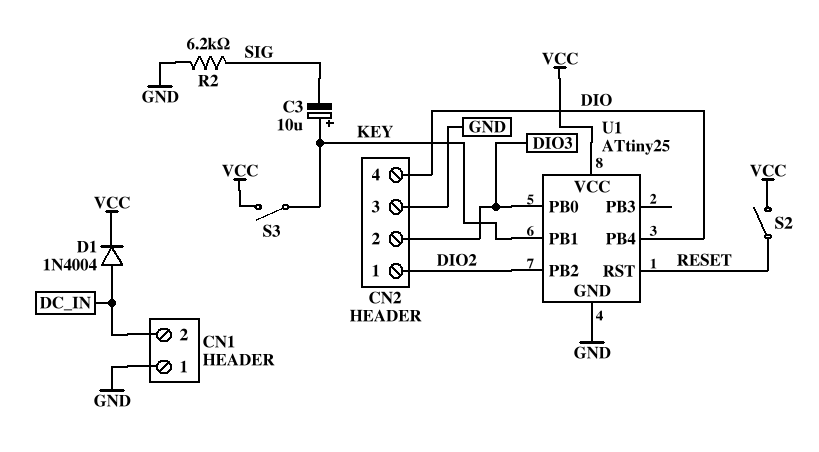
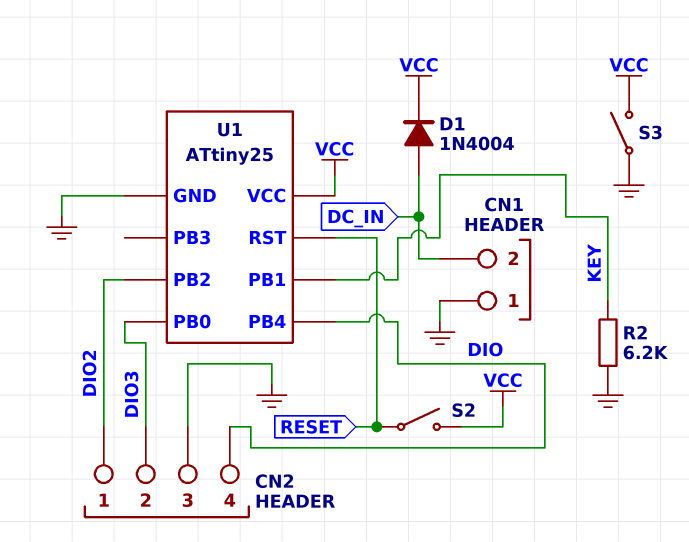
C3: 10uF (plus KEY, minus SIG) -> none
R2: 6.2k (GND, SIG) -> 6.2k (GND, KEY)
S3: switch (KEY, VCC) -> switch (GND, VCC)

